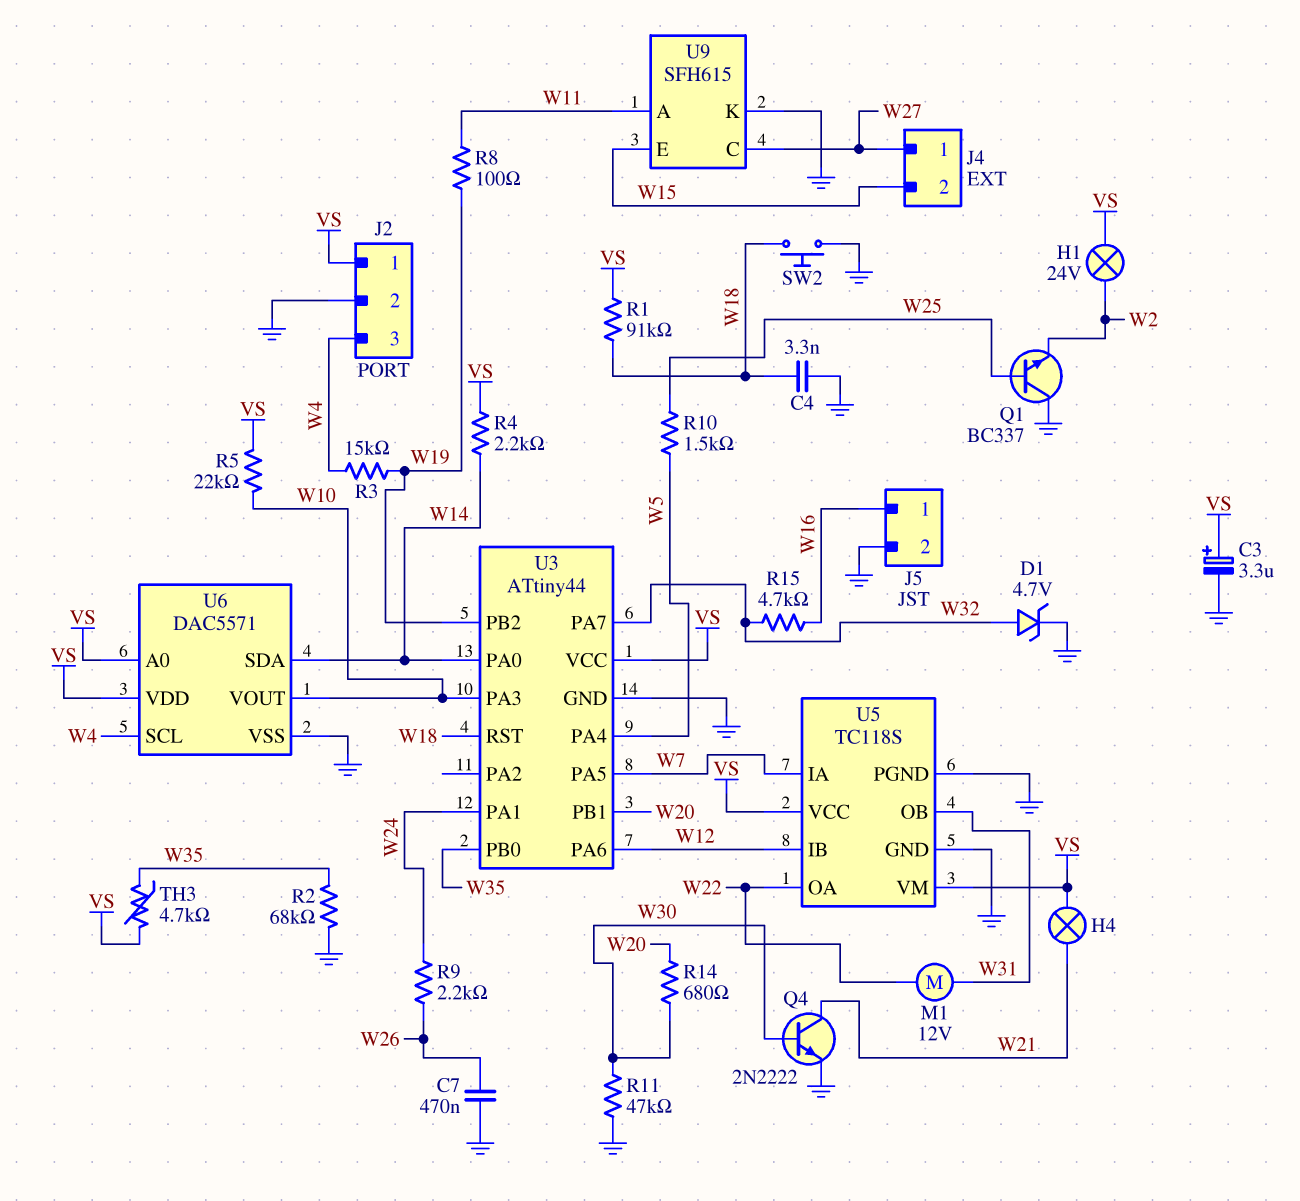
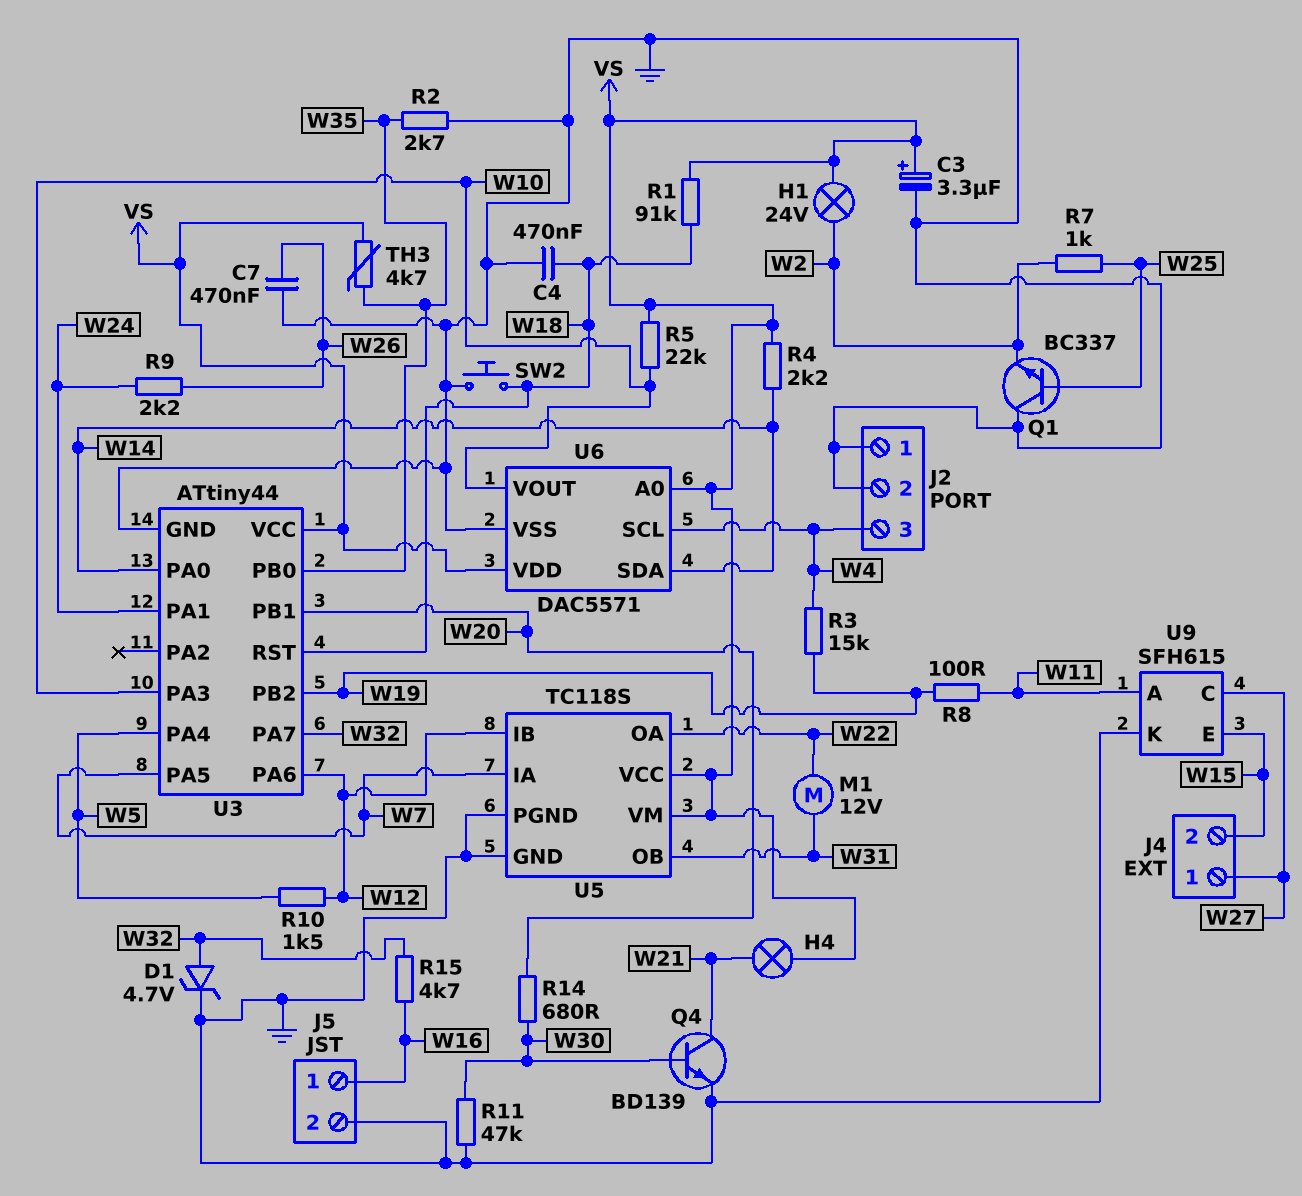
C4: 3.3nF (GND, W18) -> 470nF (GND, W18)
J2 pin 1: VS -> GND
Q4: NPN 2N2222 (B W30, C W21, E GND) -> NPN BD139 (B W30, C W21, E GND)
R2: 68k (GND, W35) -> 2.7k (GND, W35)
R7: none -> 1k (W2, W25)
R10: 1.5k (W5, W25) -> 1.5k (W5, W12)

